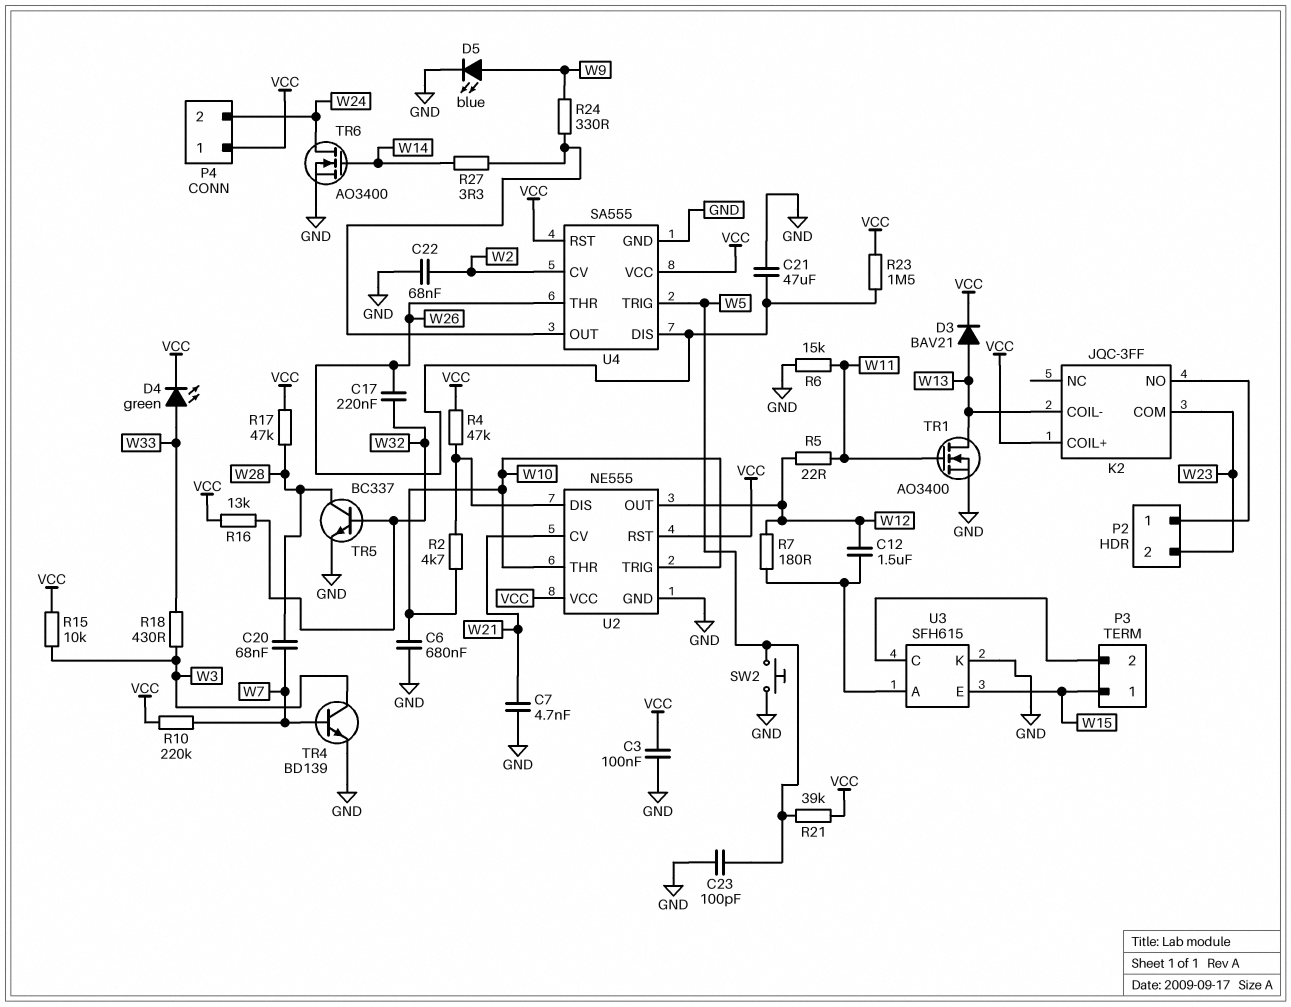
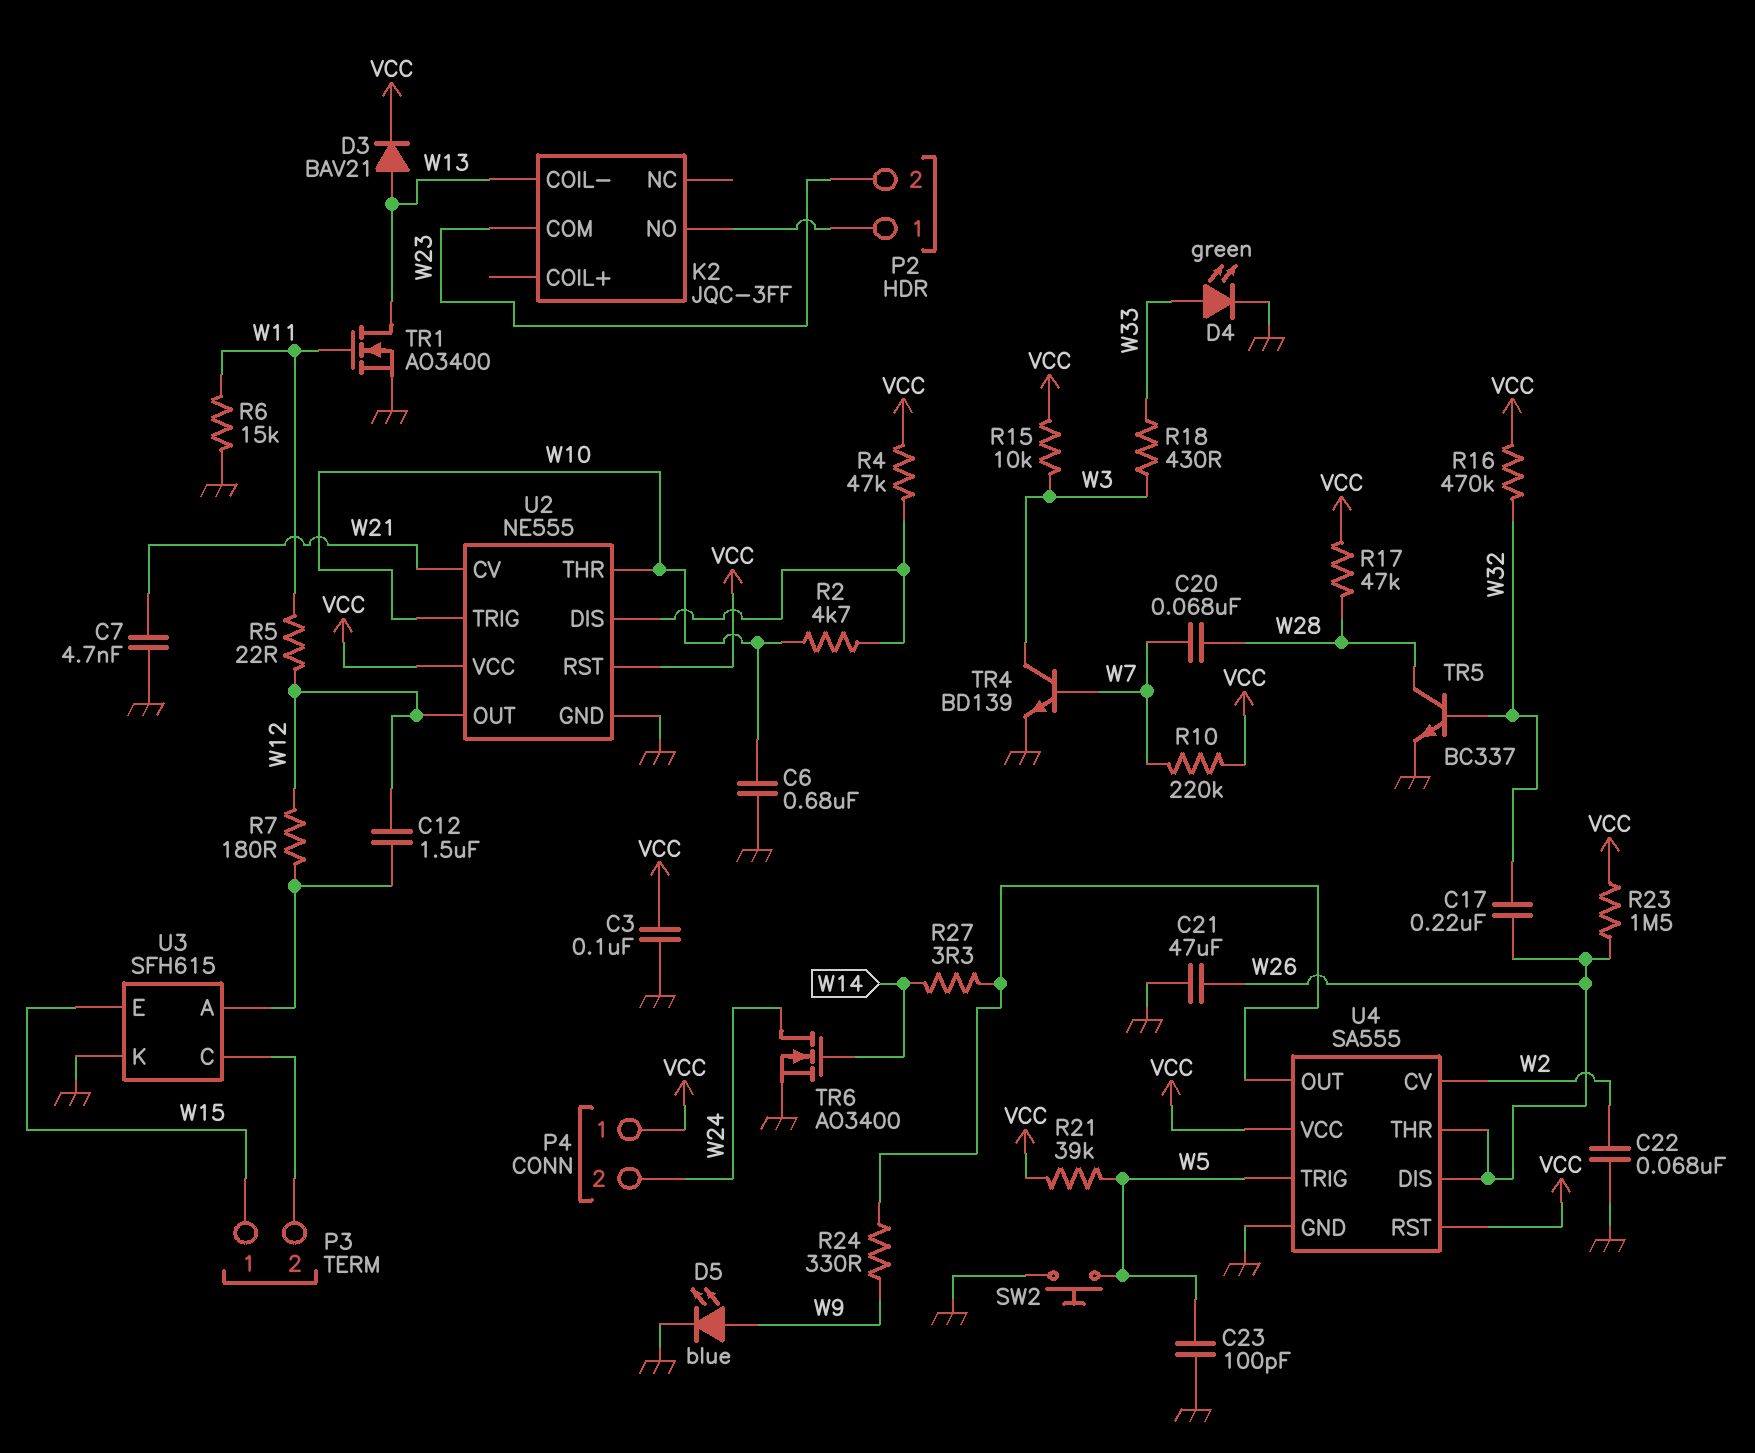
D4: LED green (A W33, K VCC) -> LED green (A W33, K GND)
K2 pin COIL+: VCC -> none
R16: 13k (VCC, W32) -> 470k (VCC, W32)

